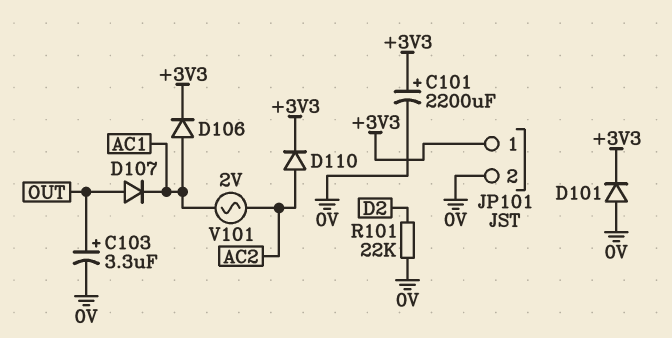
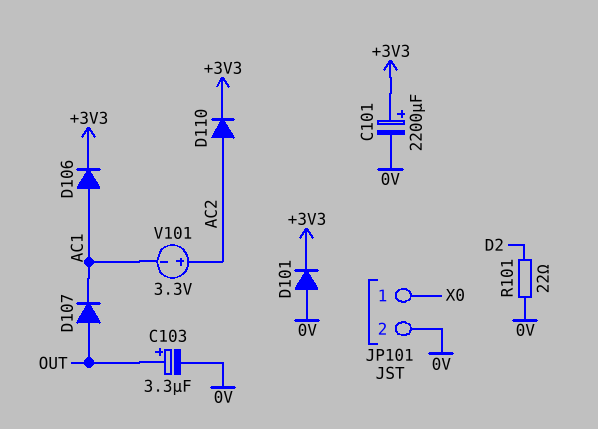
JP101 pin 1: +3V3 -> X0
R101: 22k (0V, D2) -> 22 (0V, D2)
V101: AC 2V (AC1, AC2) -> 3.3V (plus AC2, minus AC1)

